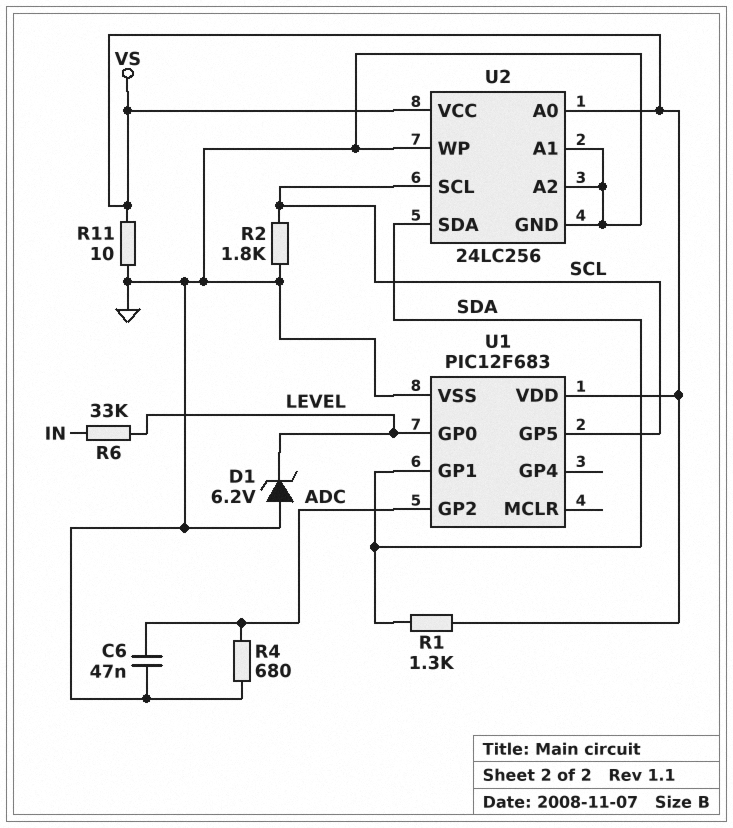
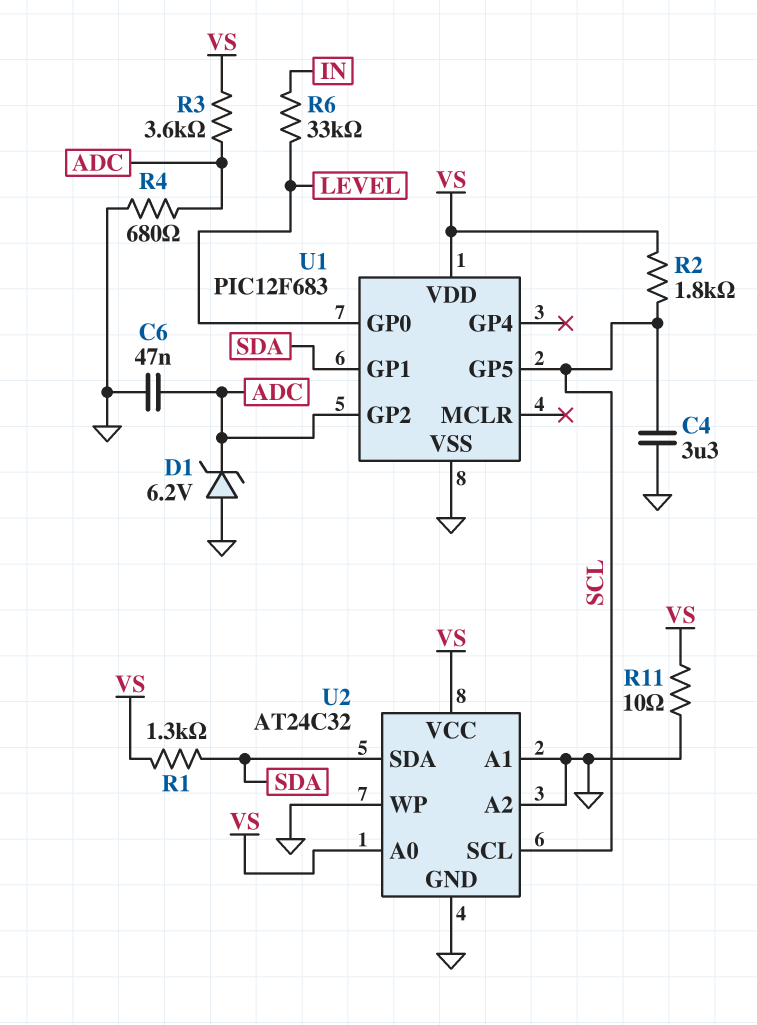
C4: none -> 3.3uF (GND, SCL)
D1: zener 6.2V (A GND, K LEVEL) -> zener 6.2V (A GND, K ADC)
R2: 1.8k (GND, SCL) -> 1.8k (SCL, VS)
R3: none -> 3.6k (ADC, VS)
U2: 24LC256 -> AT24C32

